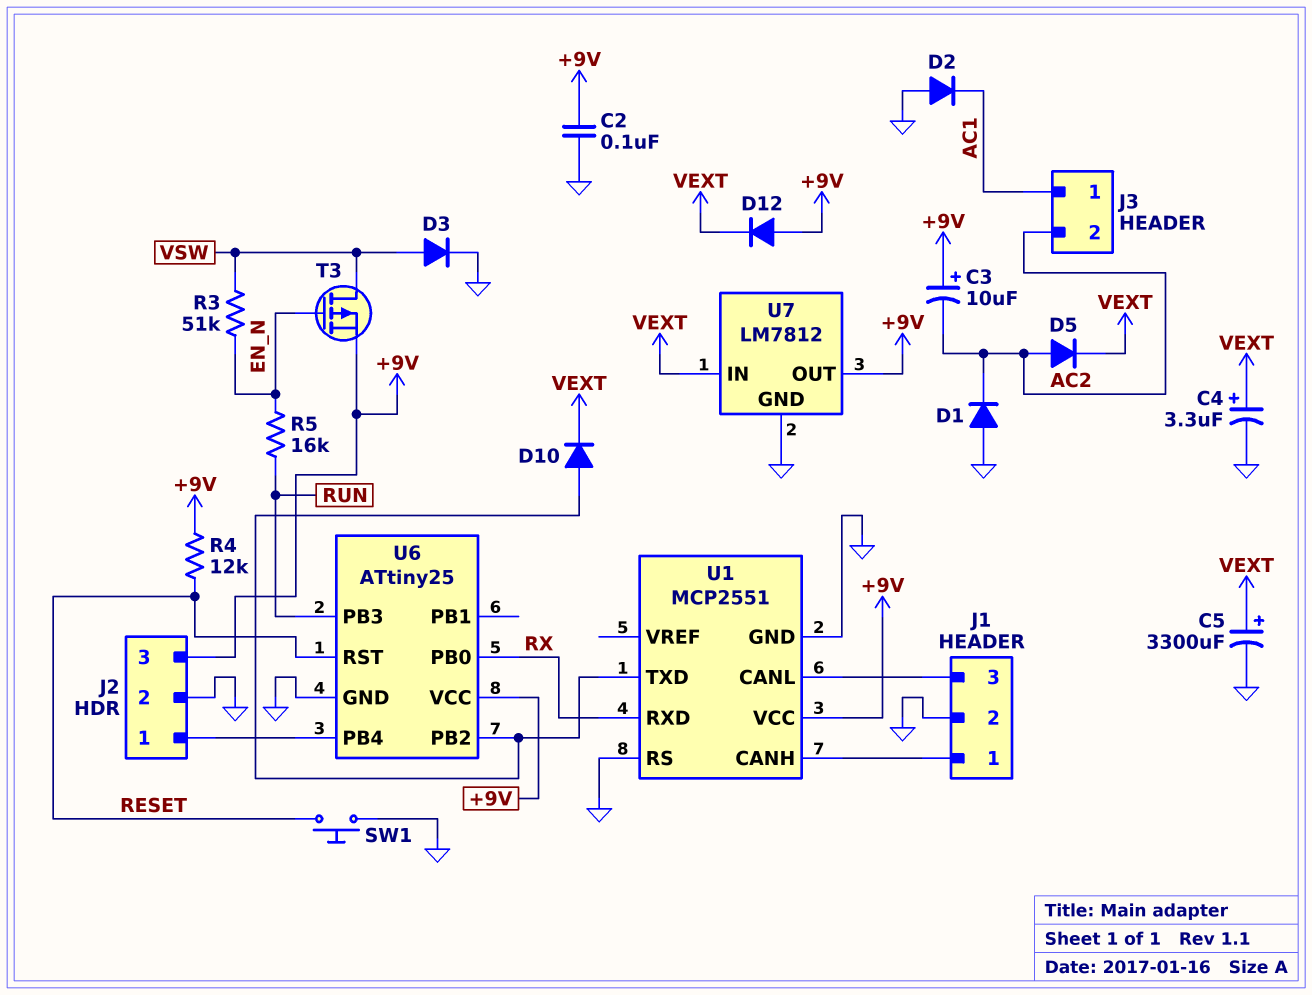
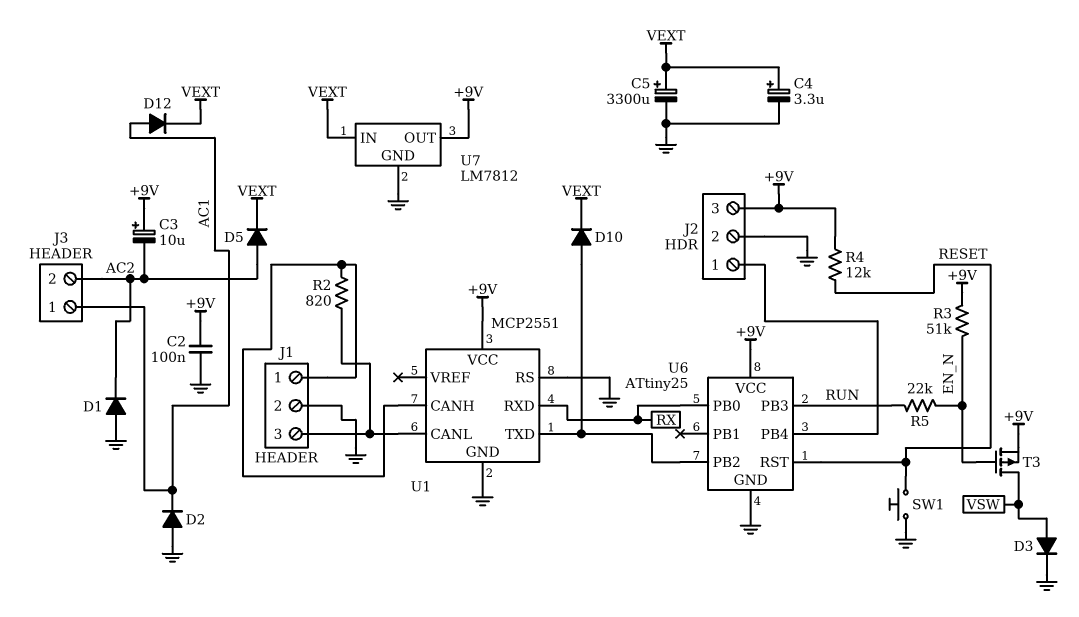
D12: diode (A +9V, K VEXT) -> diode (A AC1, K VEXT)
R2: none -> 820 (J1/1, J1/3)
R3: 51k (EN_N, VSW) -> 51k (+9V, EN_N)
R5: 16k (EN_N, RUN) -> 22k (EN_N, RUN)

